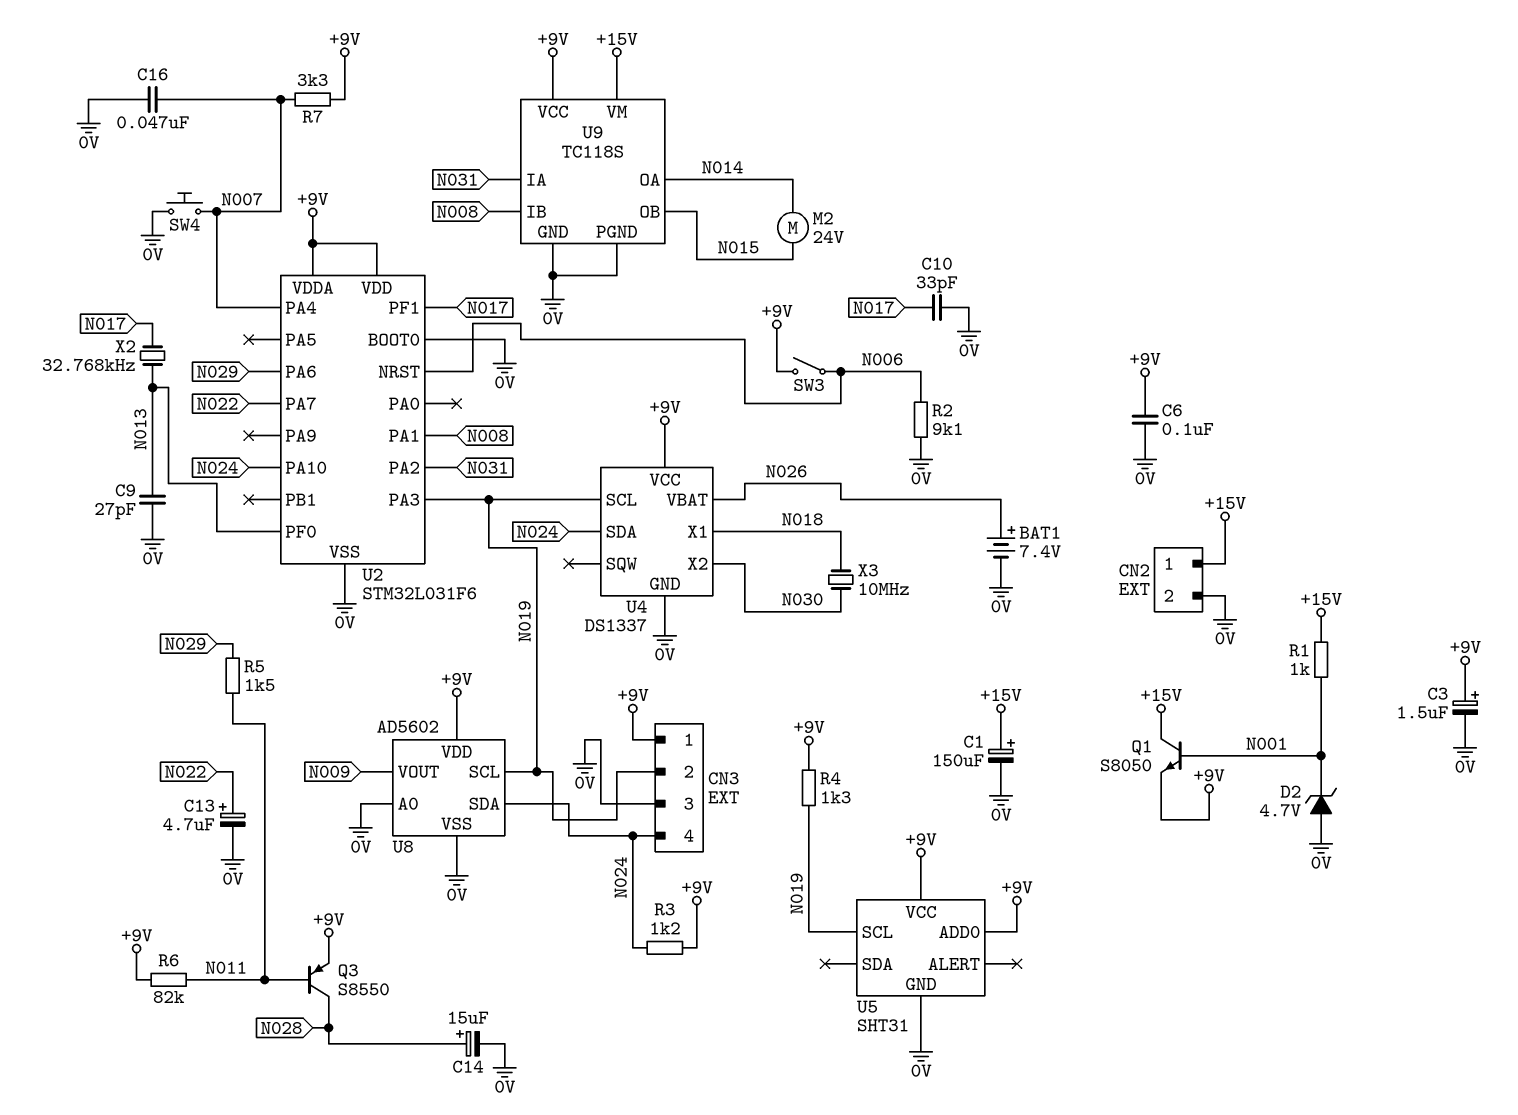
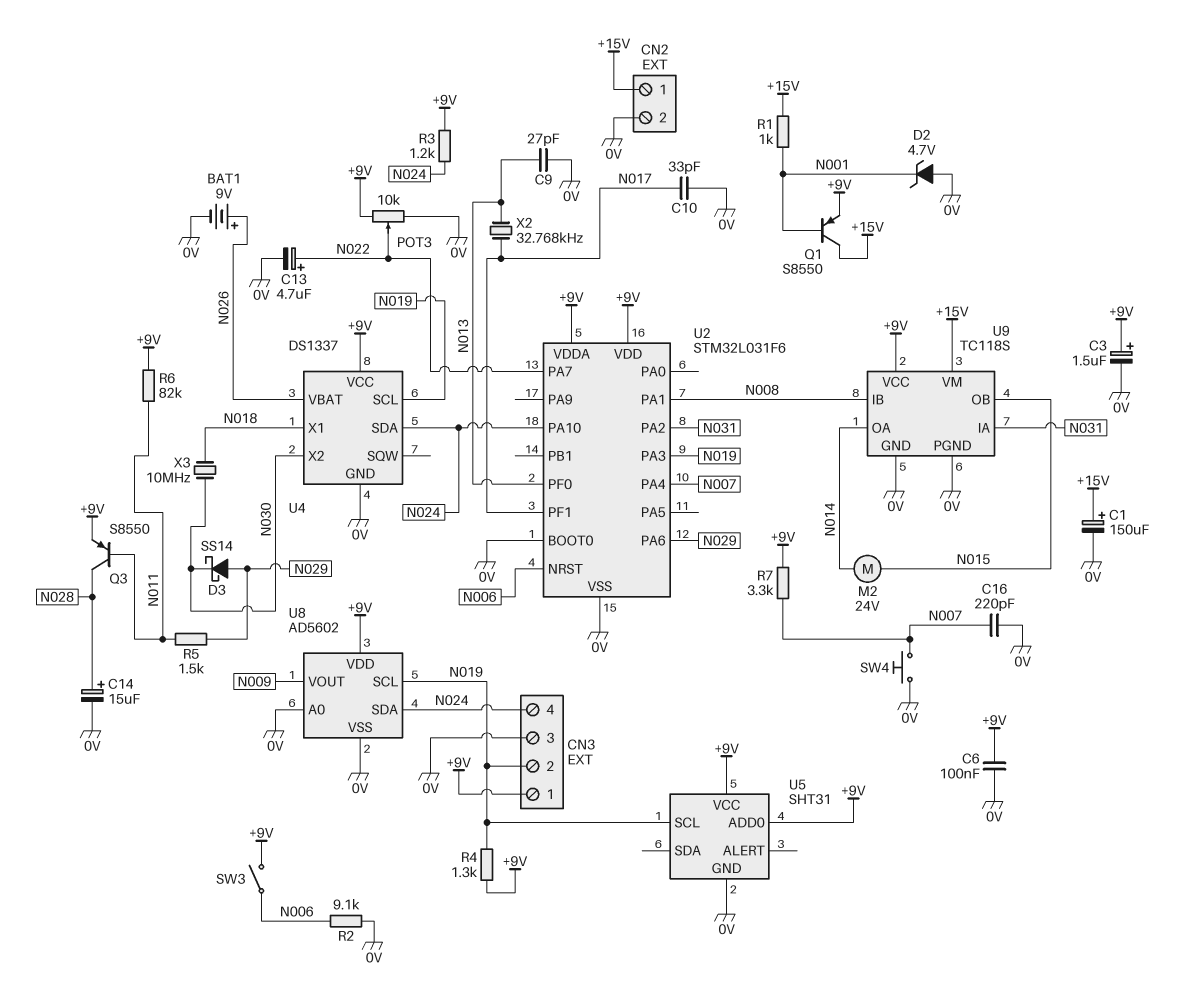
BAT1: 7.4V (plus N026, minus 0V) -> 9V (plus N026, minus 0V)
C16: 47nF (0V, N007) -> 220pF (0V, N007)
D3: none -> schottky SS14 (A N029, K N030)
POT3: none -> 10k (+9V, 0V, wiper N022)
Q1: NPN S8050 (B N001, C +15V, E +9V) -> PNP S8550 (B N001, C +15V, E +9V)

